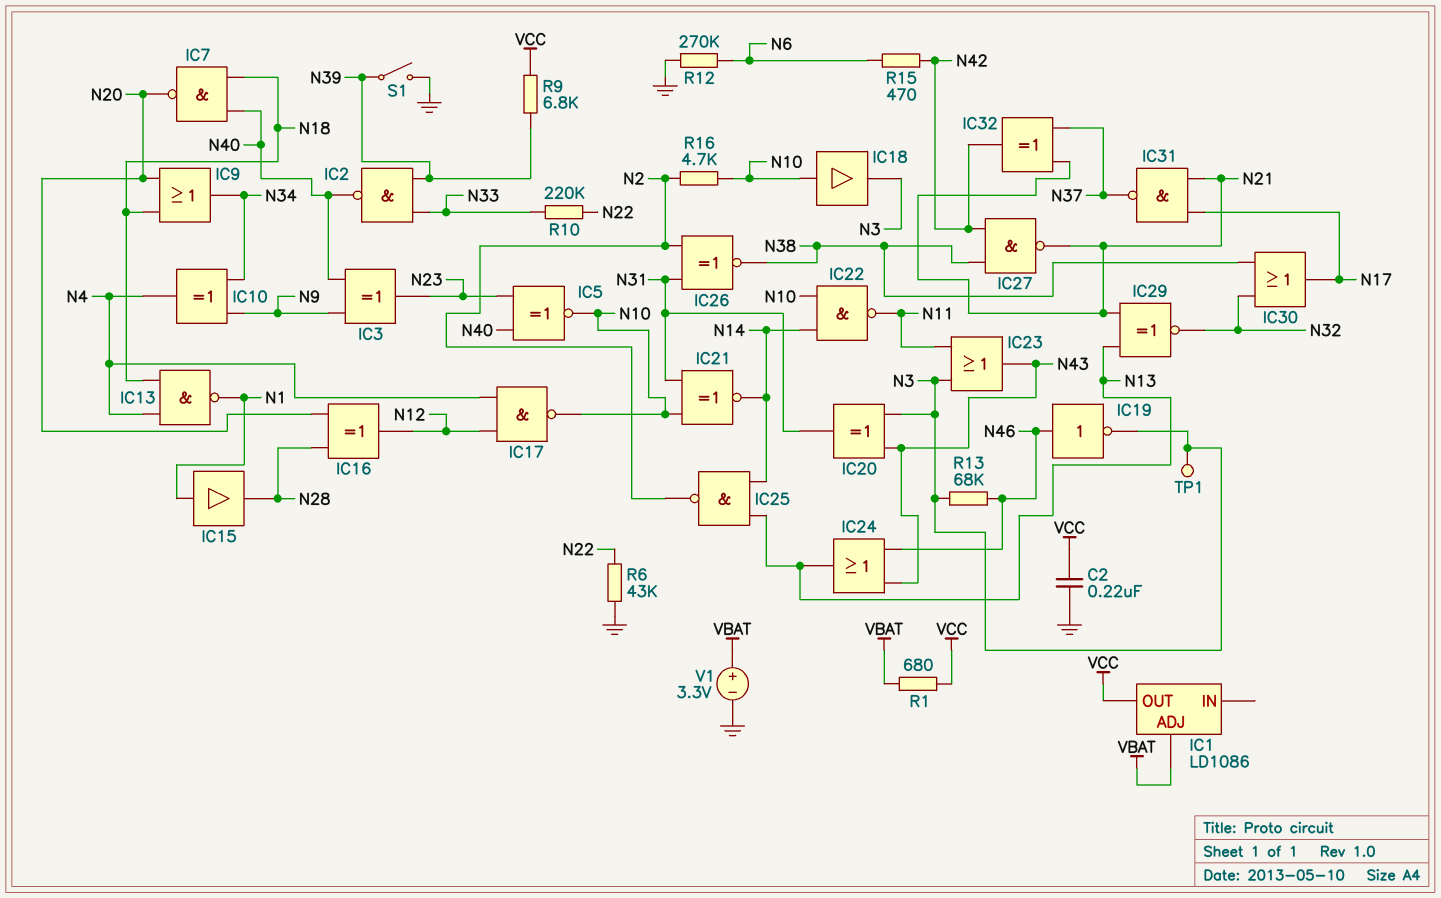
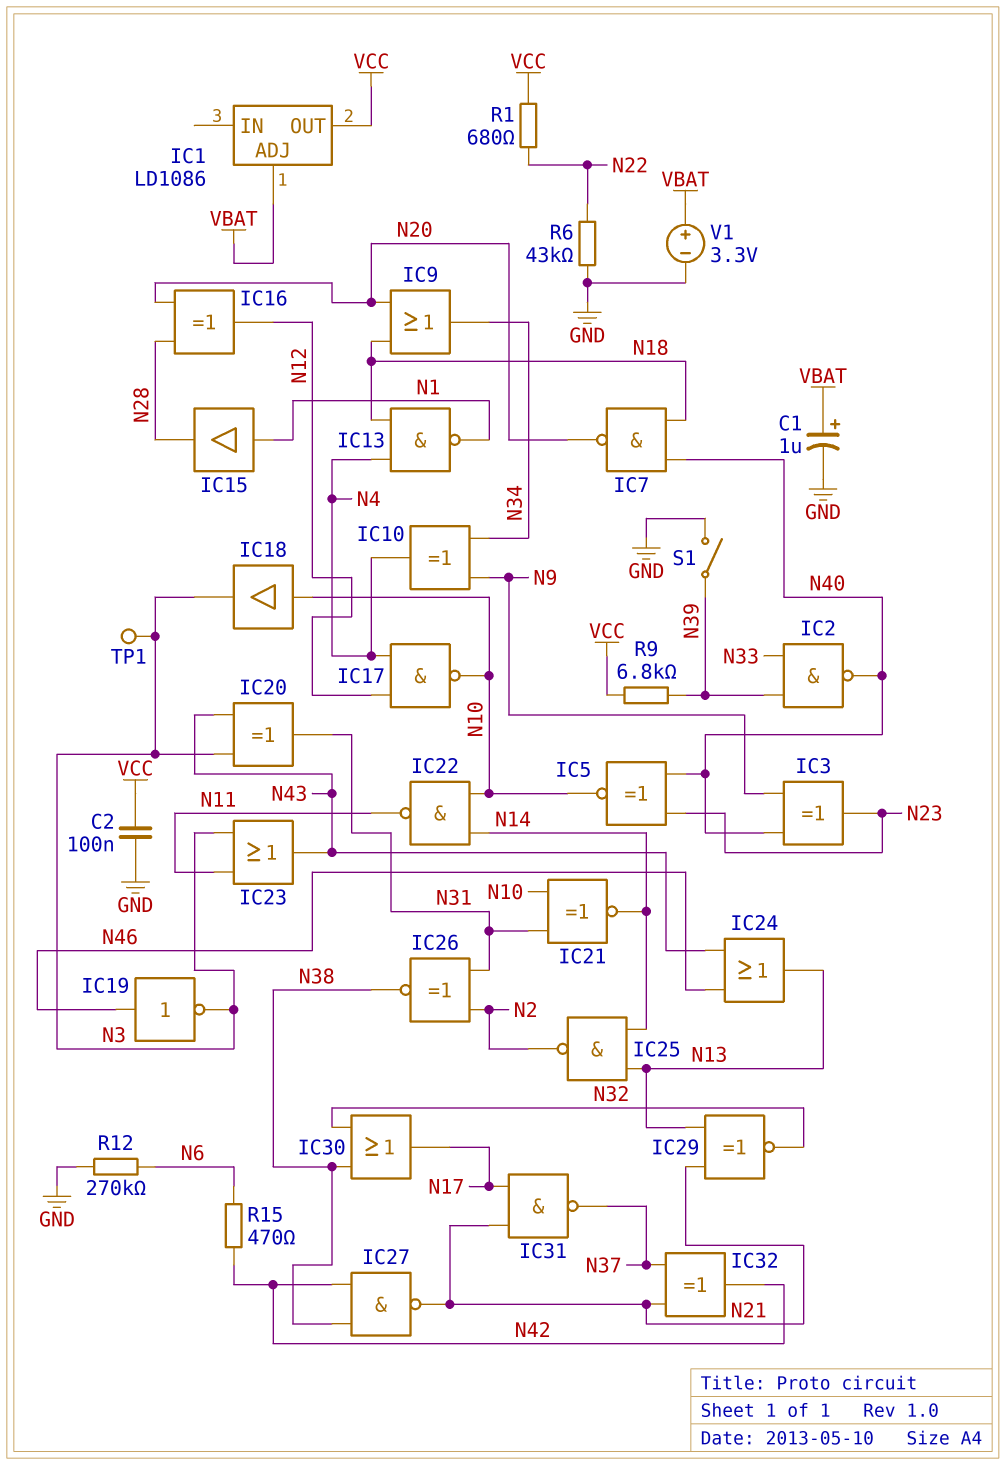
C1: none -> 1uF (plus VBAT, minus GND)
C2: 220nF (GND, VCC) -> 100nF (GND, VCC)
R1: 680 (VBAT, VCC) -> 680 (N22, VCC)
R10: 220k (N22, N33) -> none
R13: 68k (N3, N46) -> none
R16: 4.7k (N2, N10) -> none

